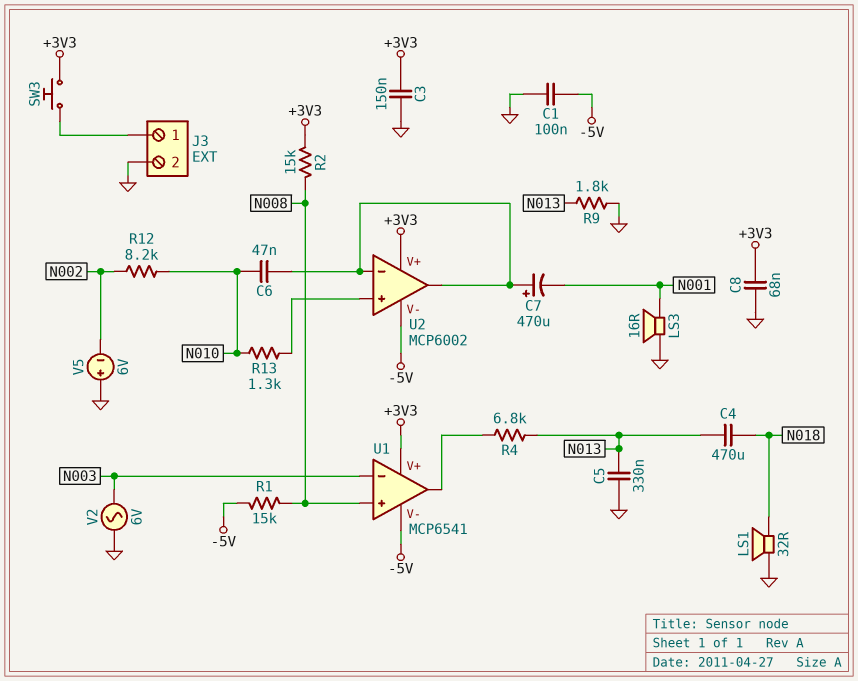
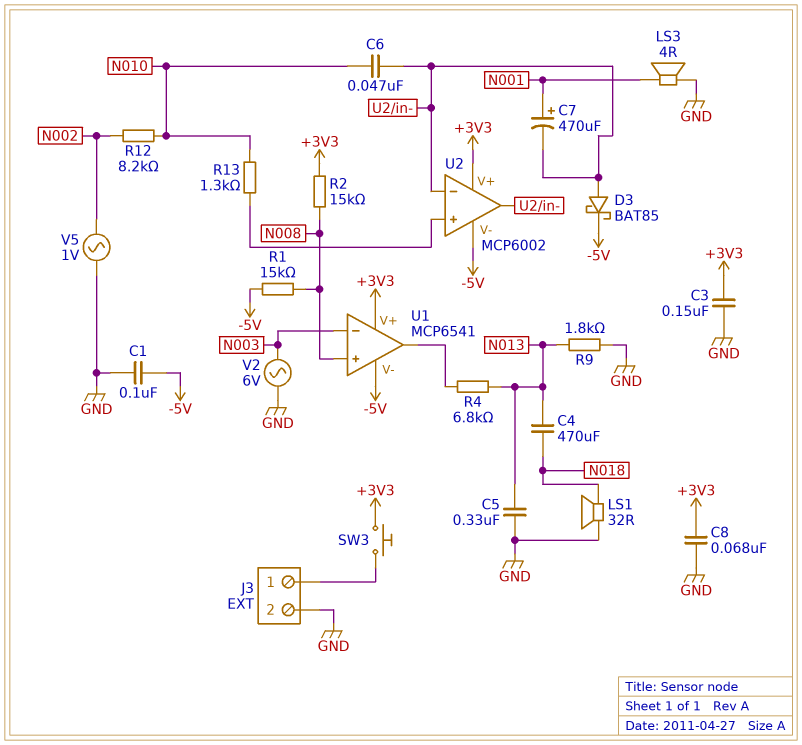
C7: 470uF (plus U2/in-, minus N001) -> 470uF (plus N001, minus U2/in-)
D3: none -> schottky BAT85 (A U2/in-, K -5V)
LS3: speaker 16R (GND, N001) -> speaker 4R (GND, N001)
V5: 6V (plus GND, minus N002) -> AC 1V (GND, N002)

